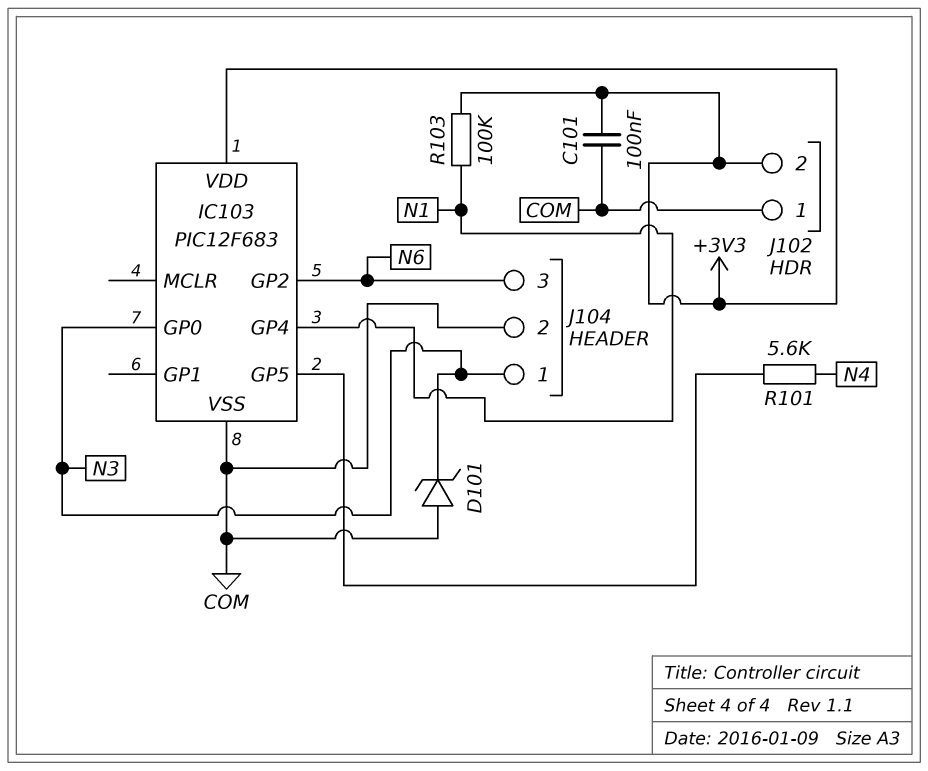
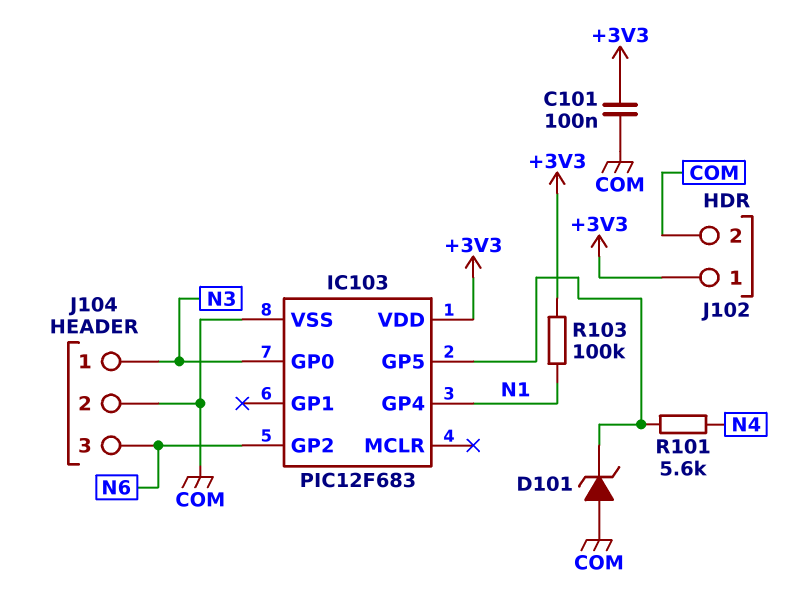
D101: zener (A COM, K N3) -> zener (A COM, K IC103/GP5)
J102 pin 1: COM -> +3V3
J102 pin 2: +3V3 -> COM

